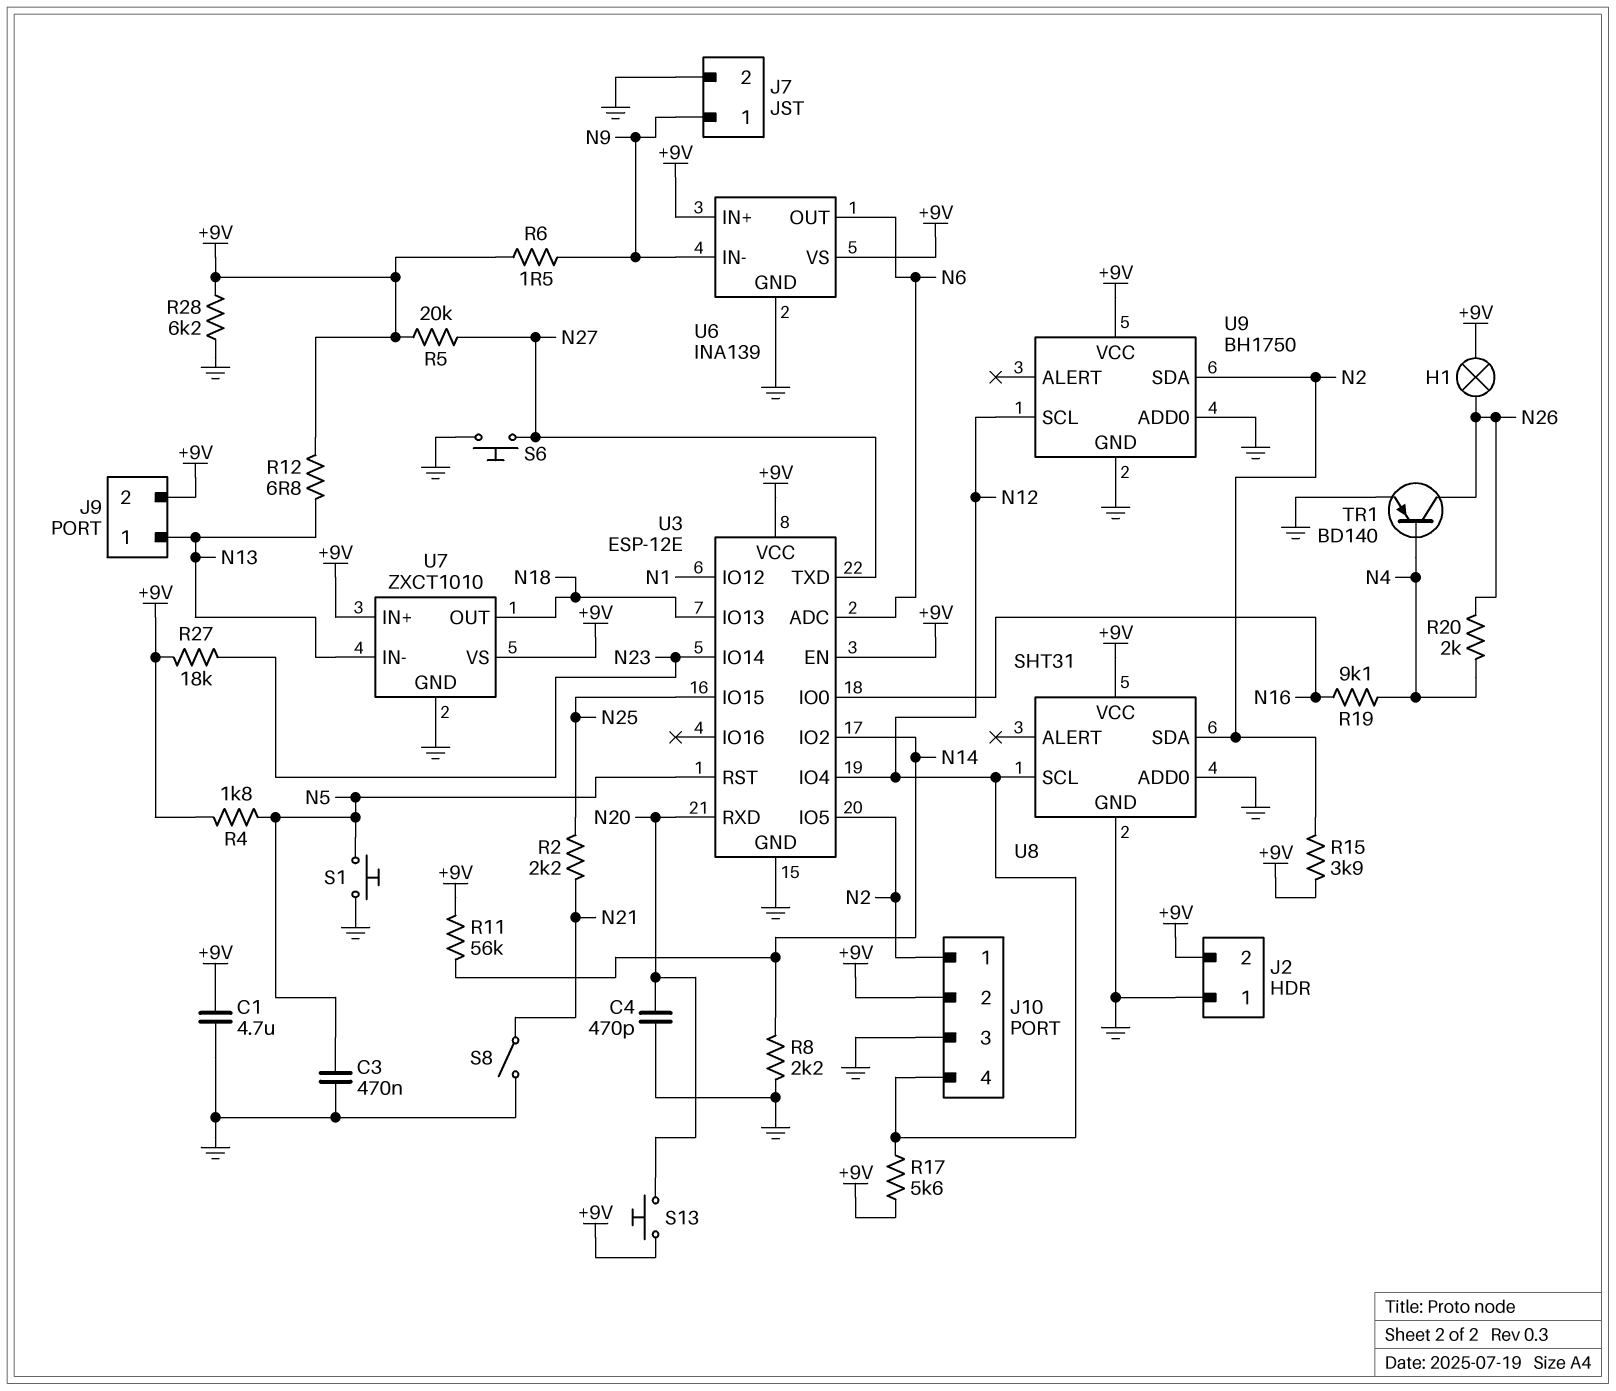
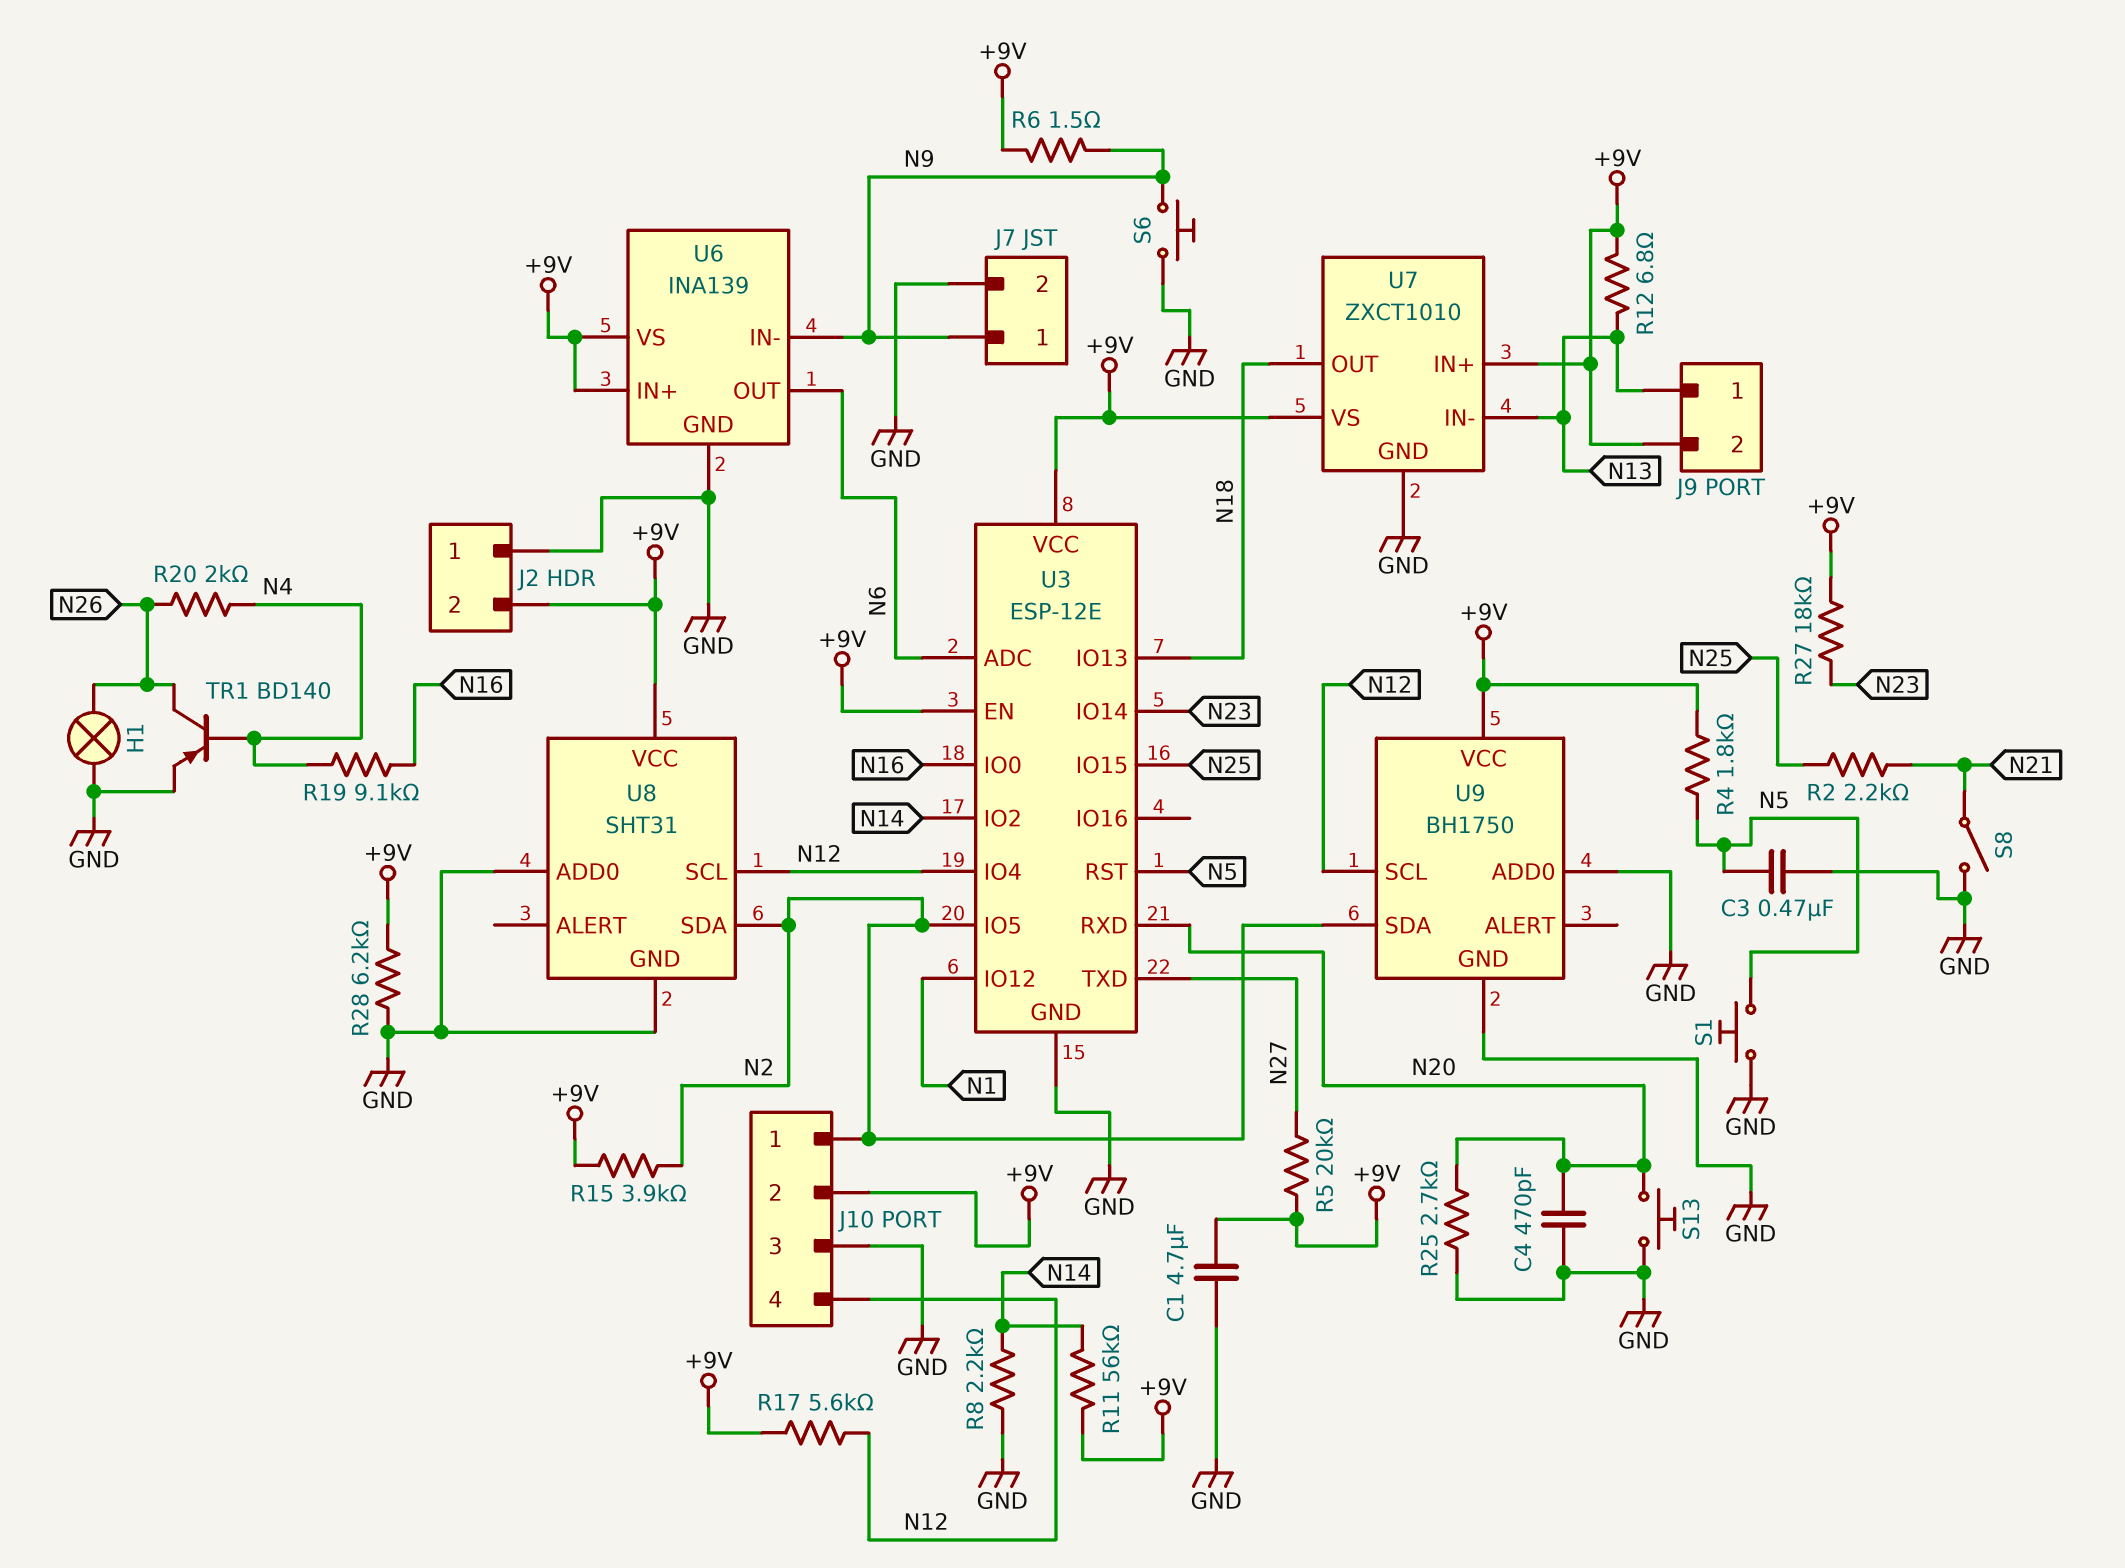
H1: lamp (+9V, N26) -> lamp (GND, N26)
R25: none -> 2.7k (GND, N20)
S6: button (GND, N27) -> button (GND, N9)
S13: button (+9V, N20) -> button (GND, N20)

